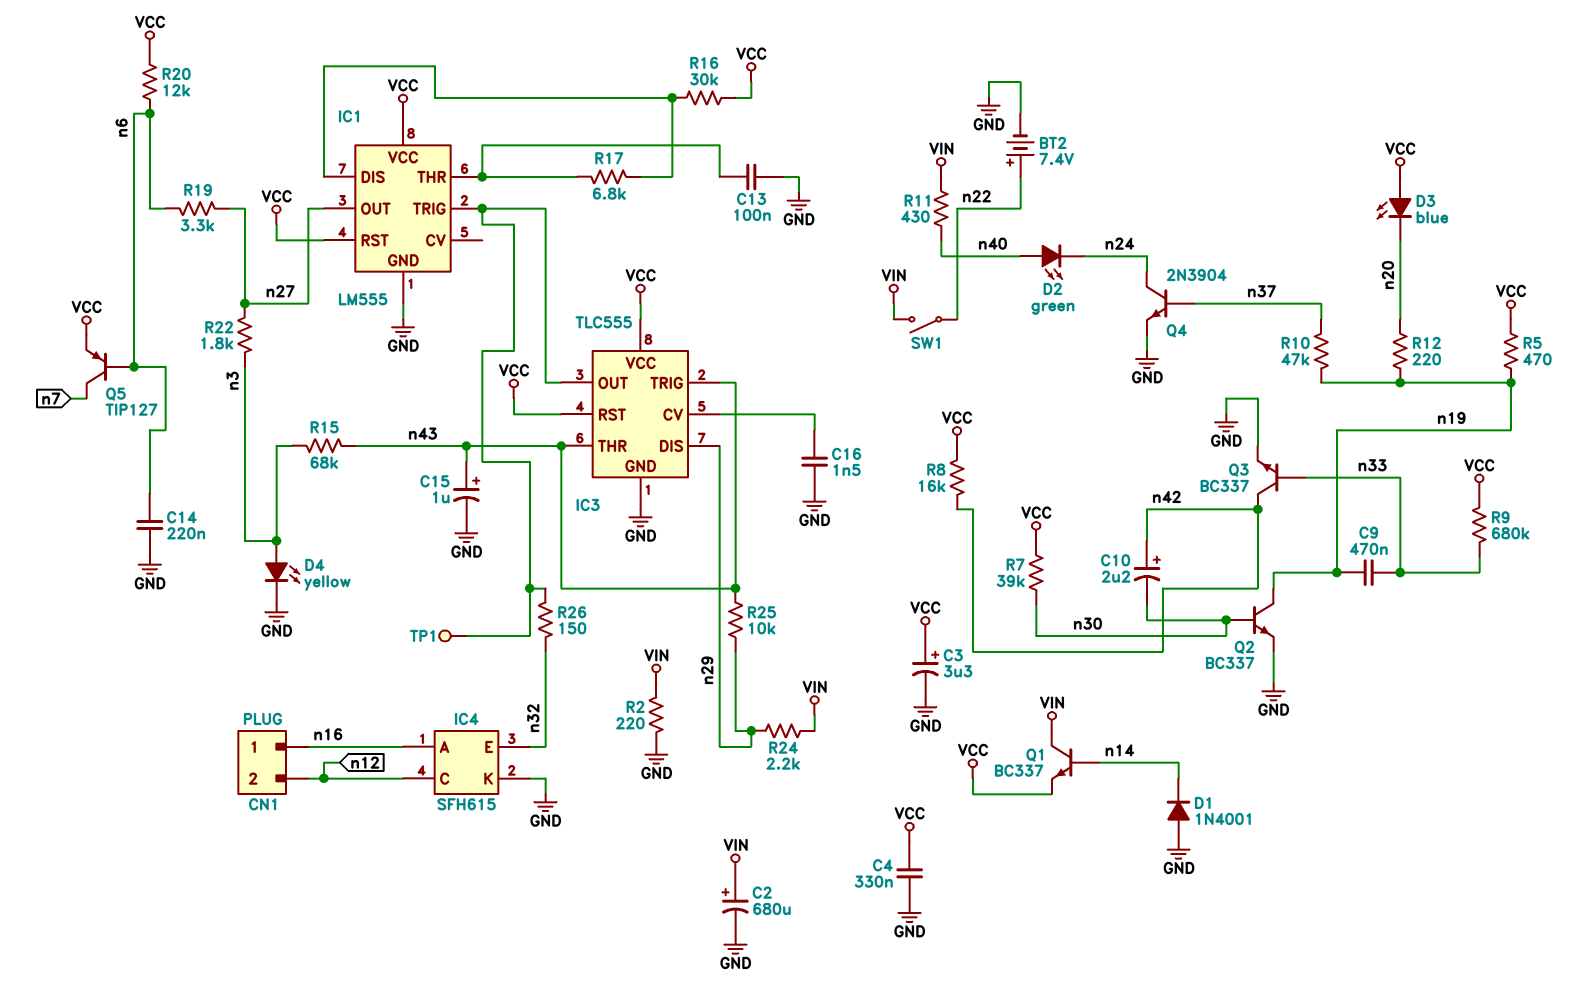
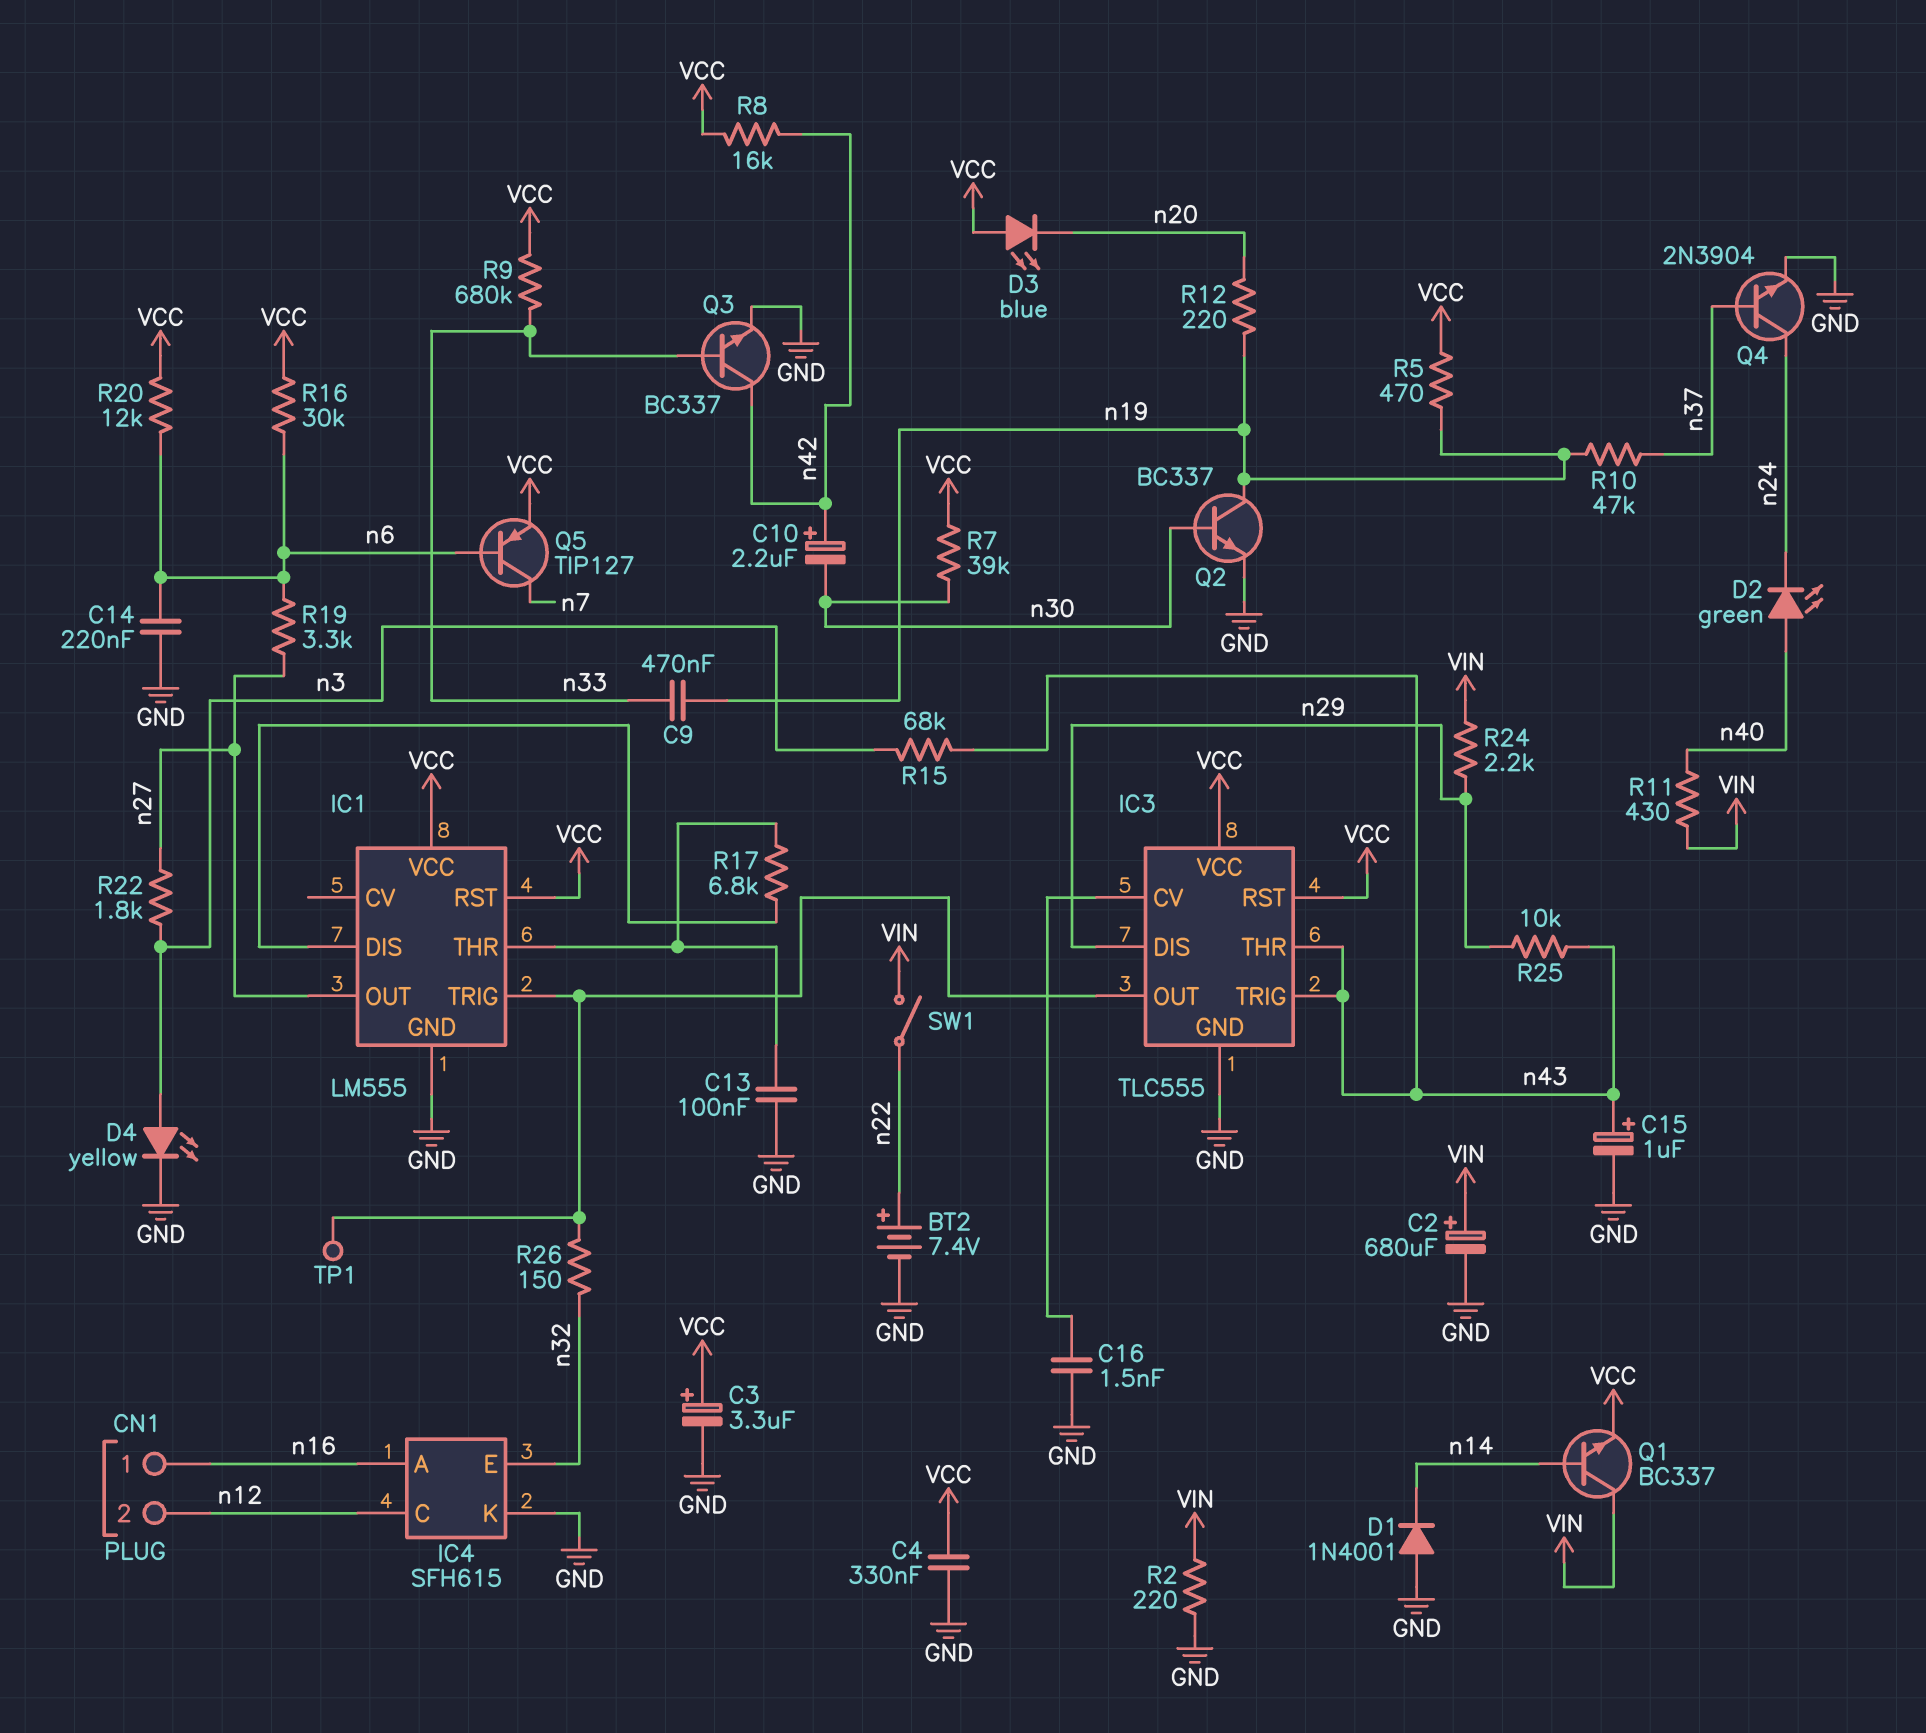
R16: 30k (IC1/DIS, VCC) -> 30k (VCC, n6)

